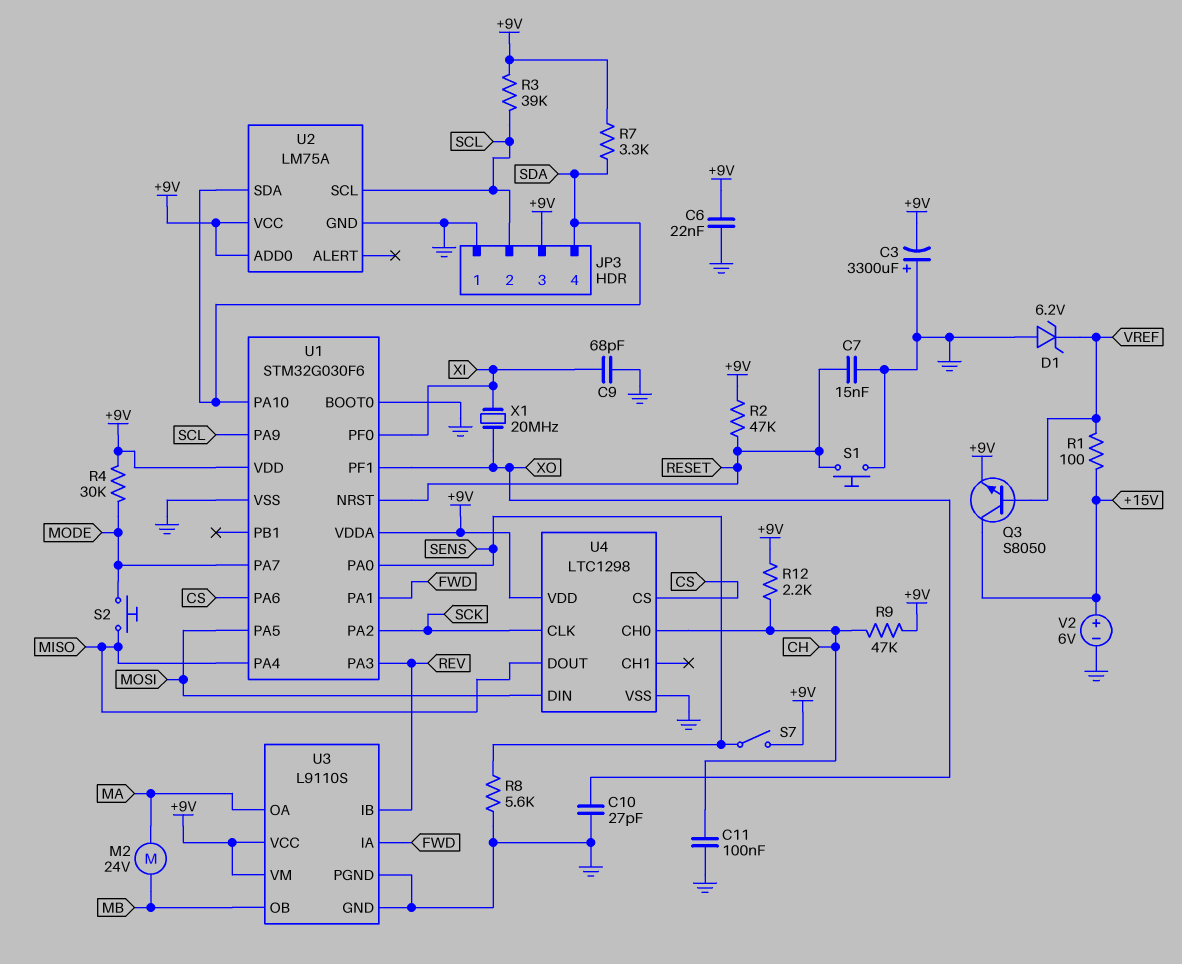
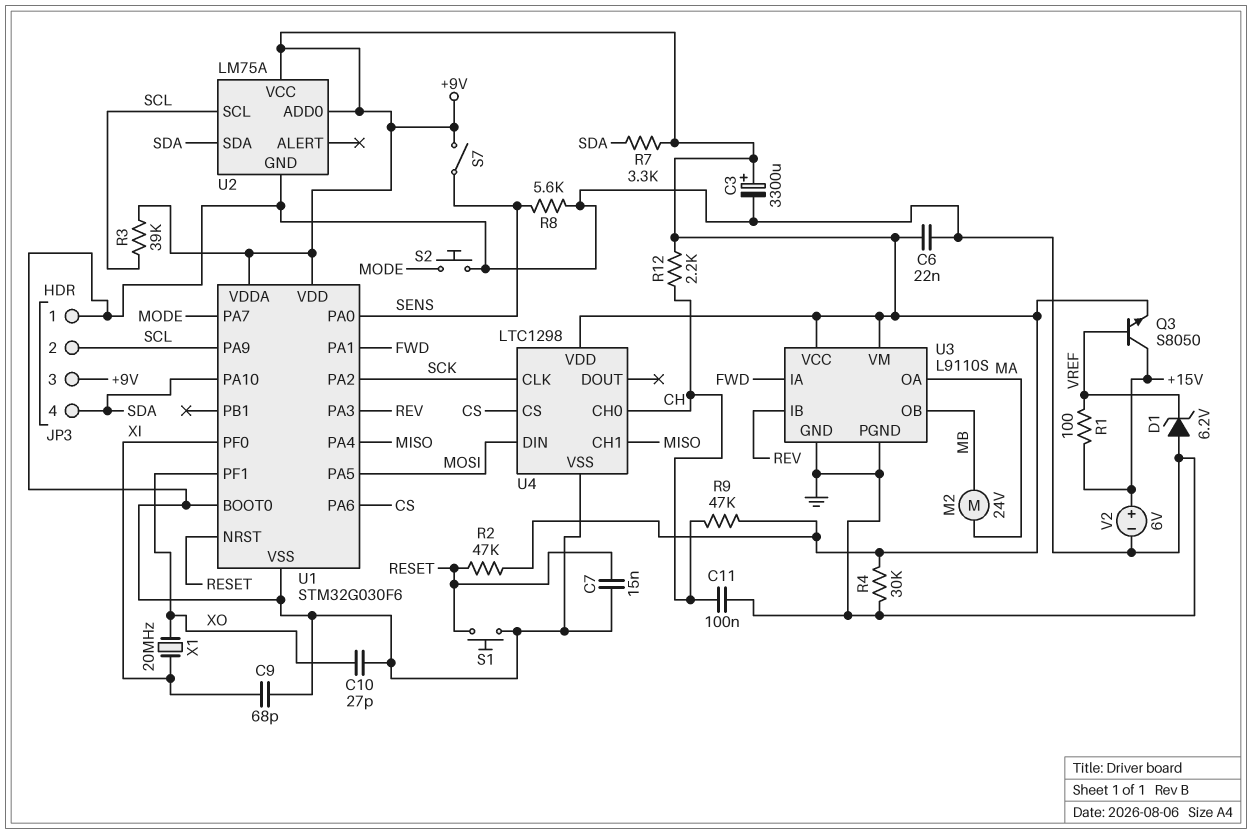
C3: 3300uF (plus GND, minus +9V) -> 3300uF (plus +9V, minus GND)
R4: 30k (+9V, MODE) -> 30k (+9V, GND)
S2: button (MISO, MODE) -> button (GND, MODE)
U4 pin CH1: none -> MISO
U4 pin DOUT: MISO -> none

